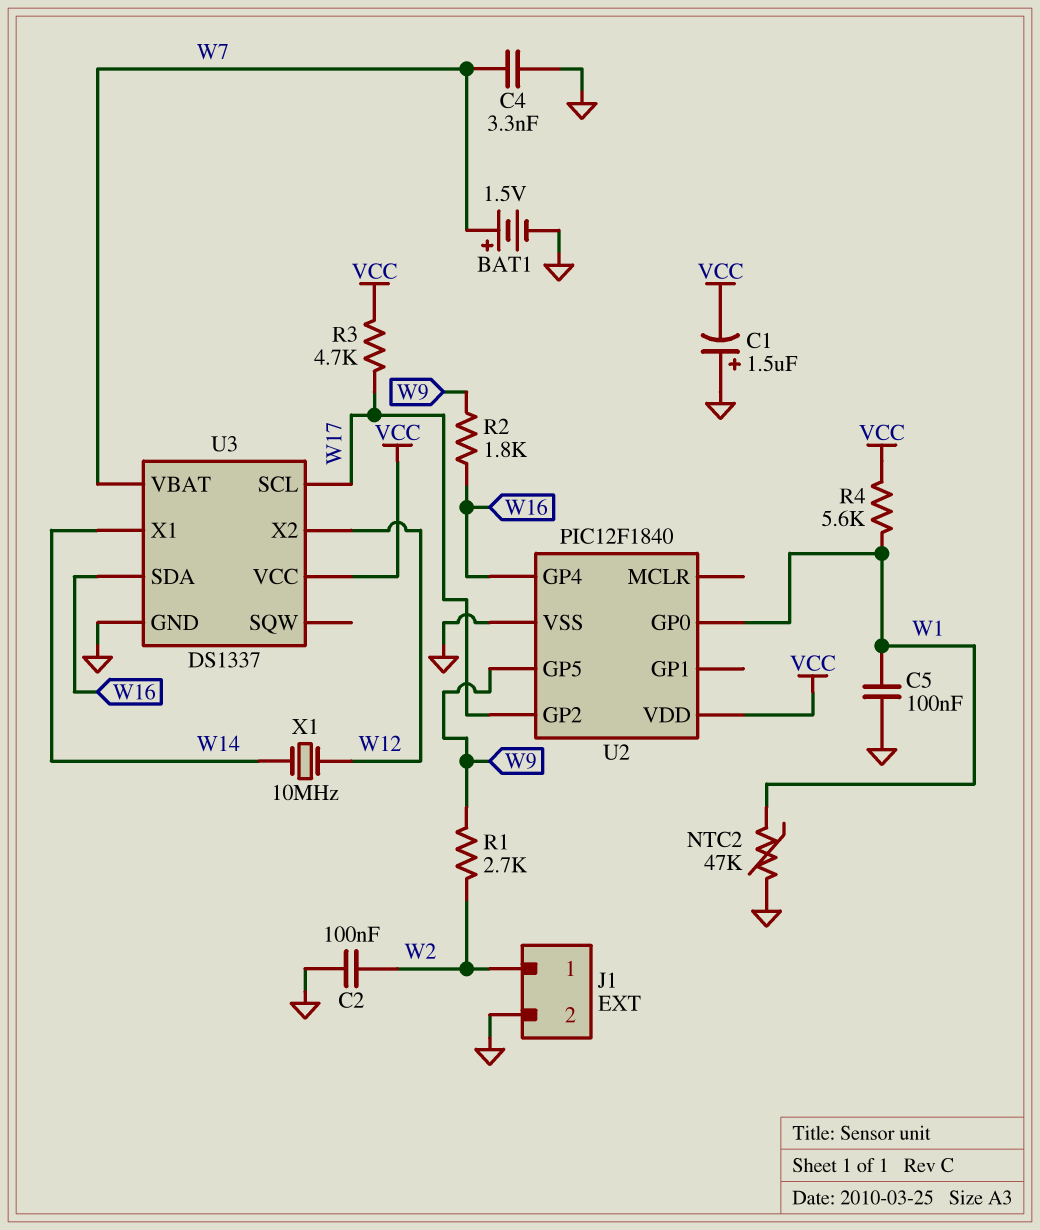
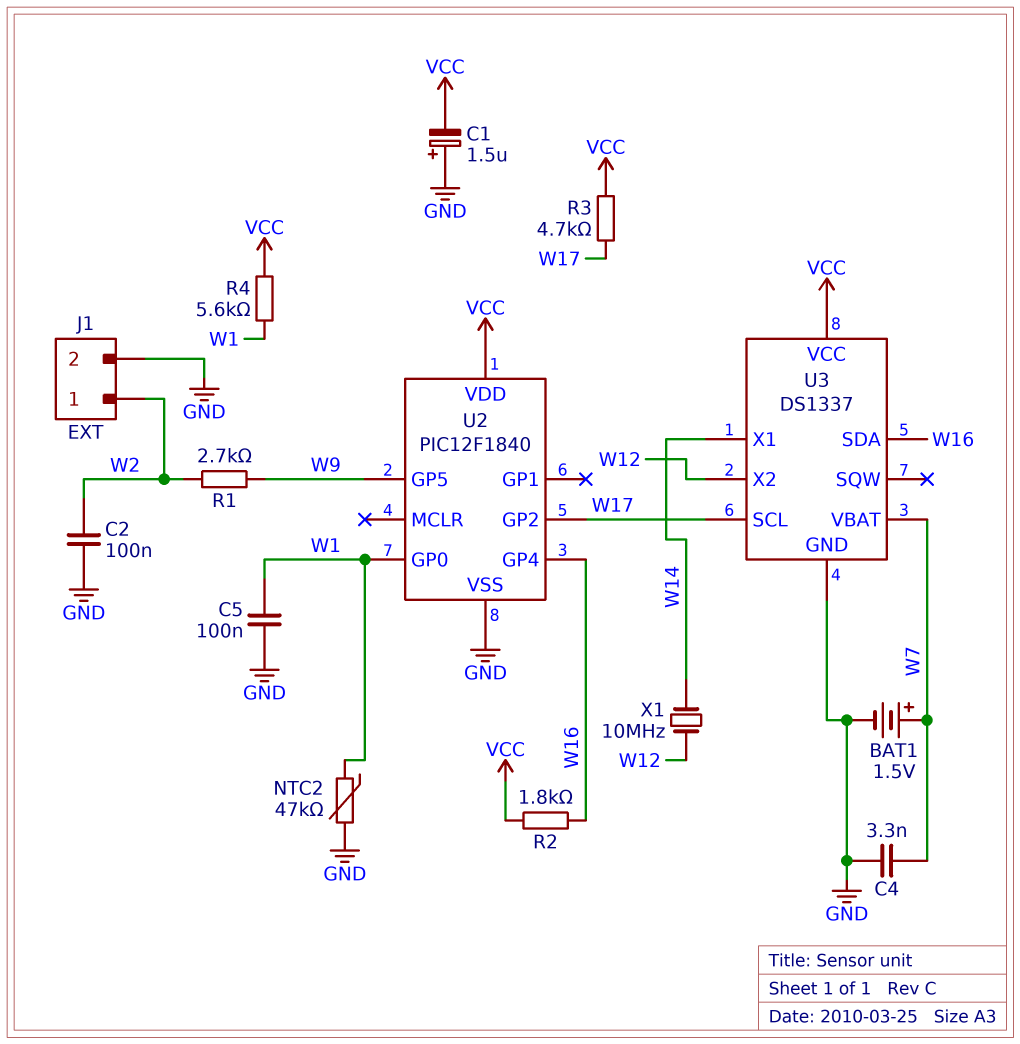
R2: 1.8k (W9, W16) -> 1.8k (VCC, W16)

